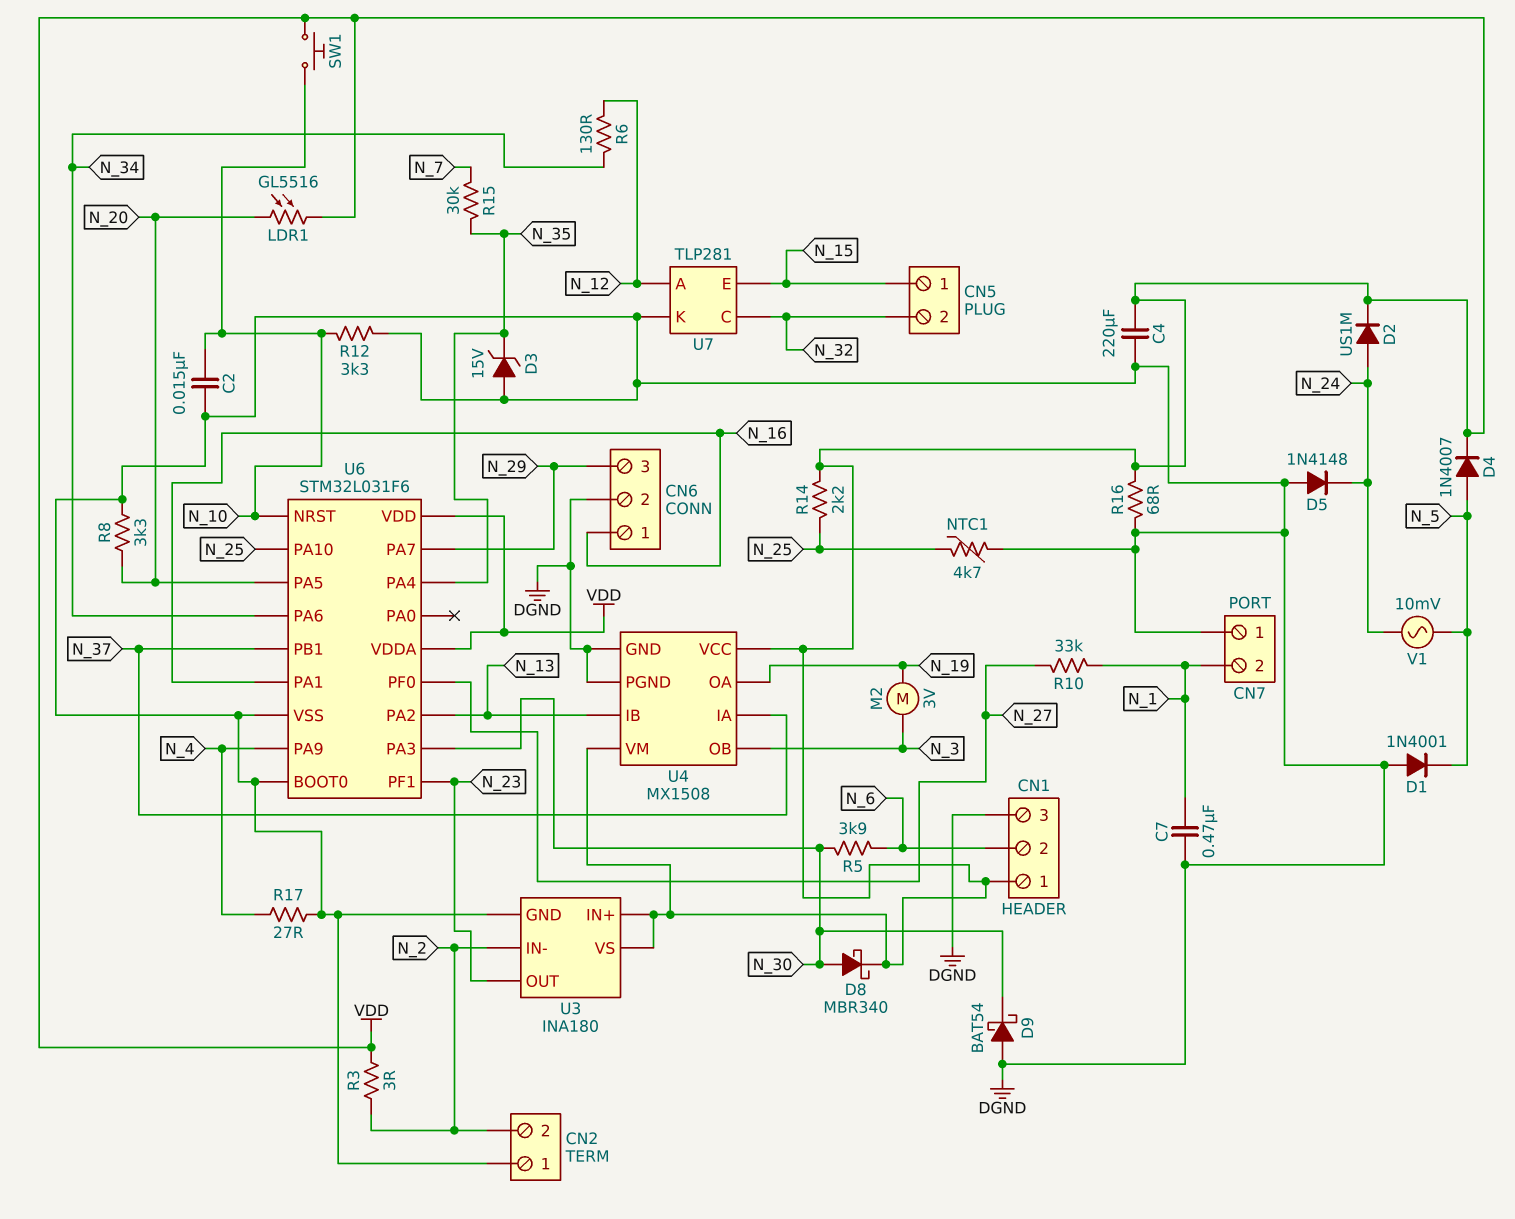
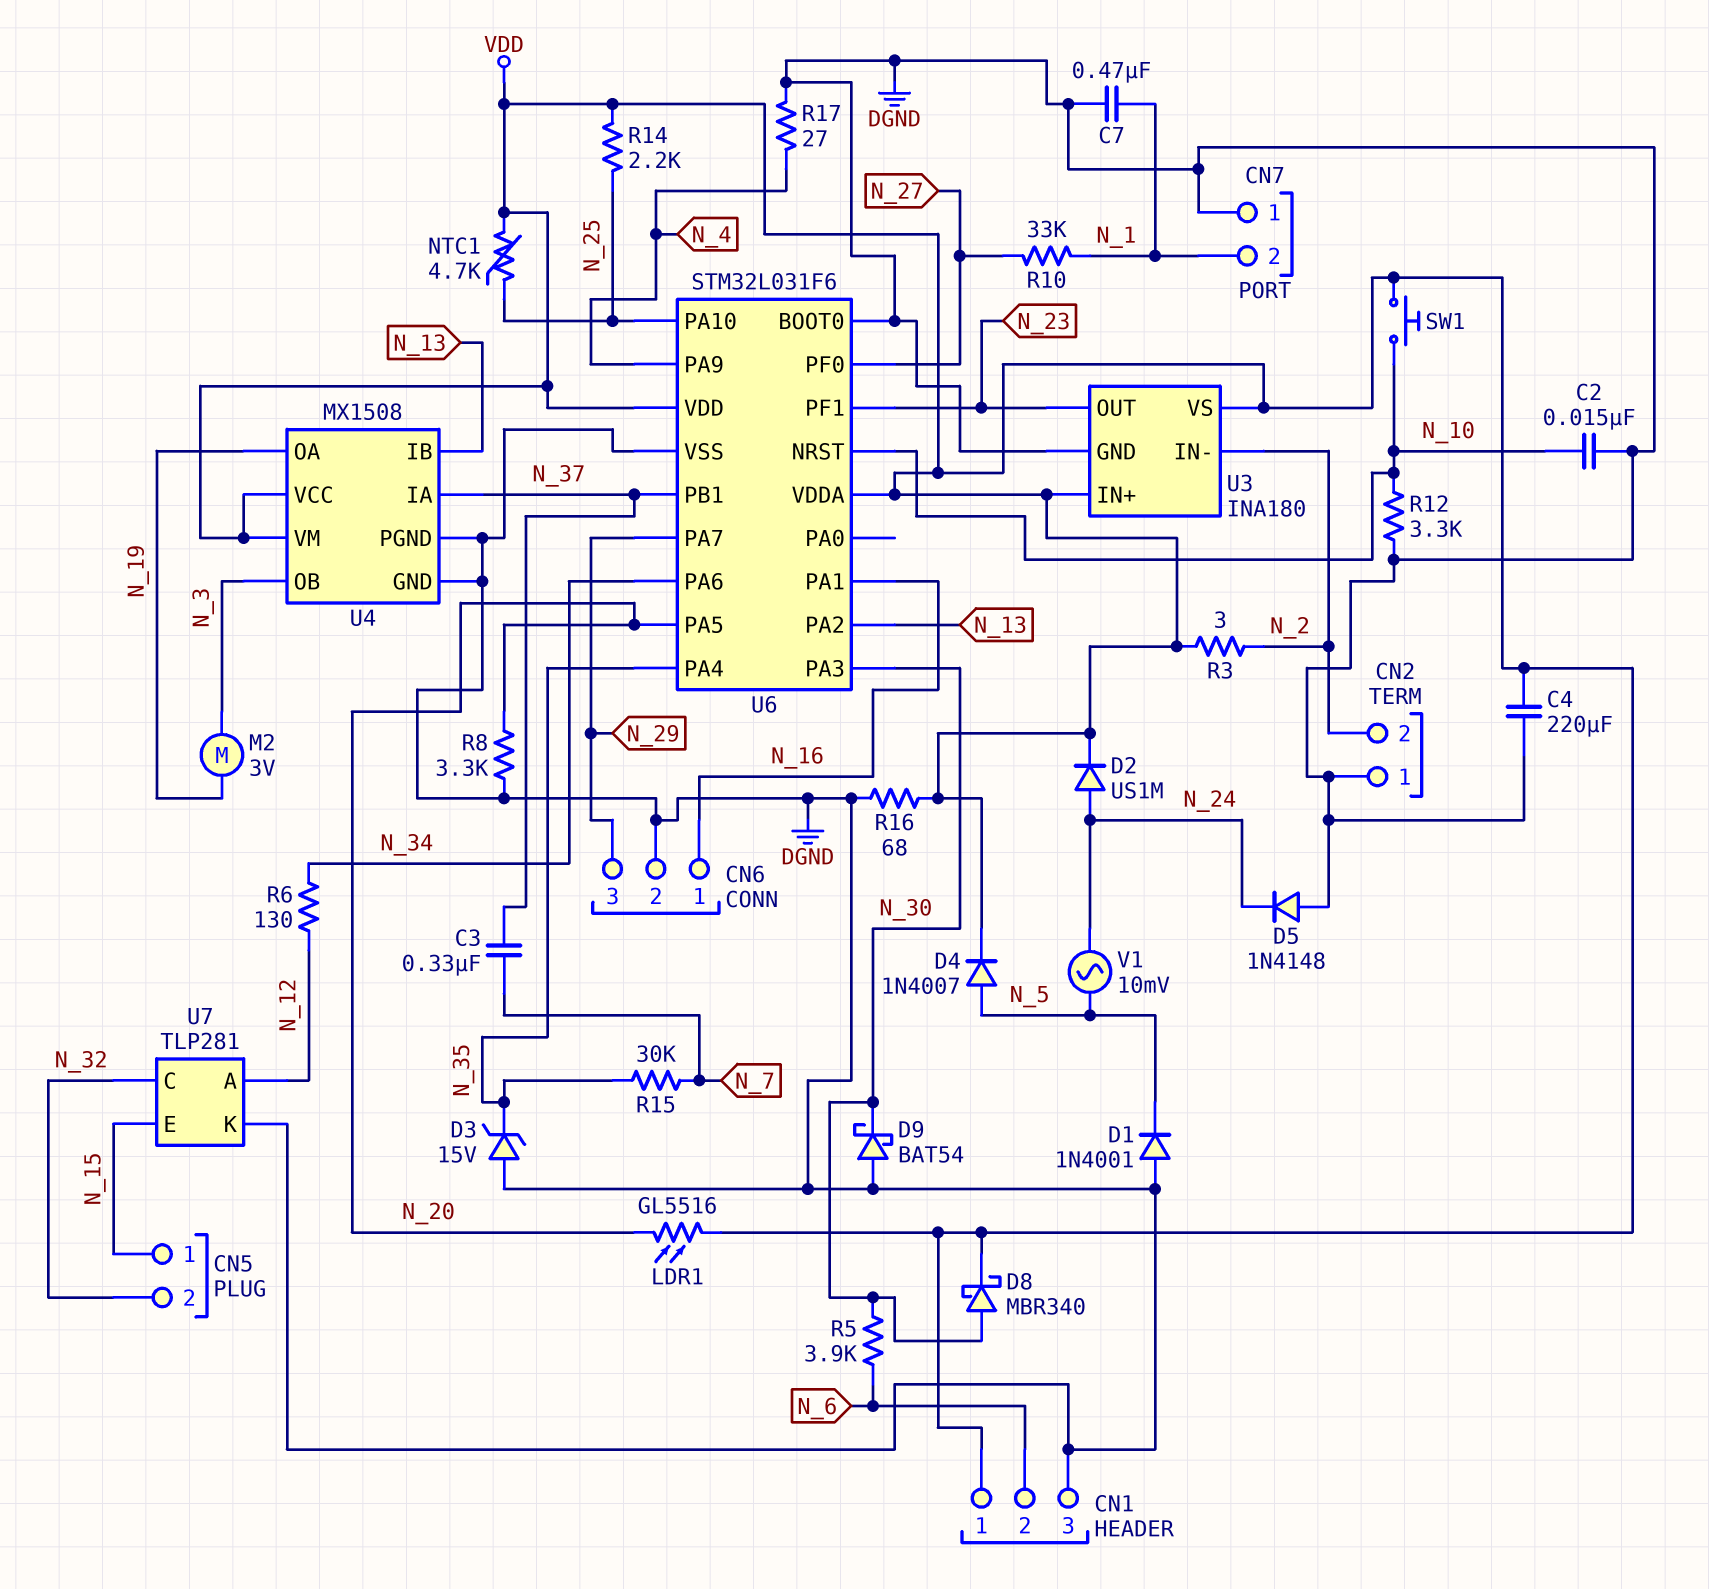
C3: none -> 330nF (N_7, N_37)
NTC1: 4.7k (DGND, N_25) -> 4.7k (N_25, VDD)

